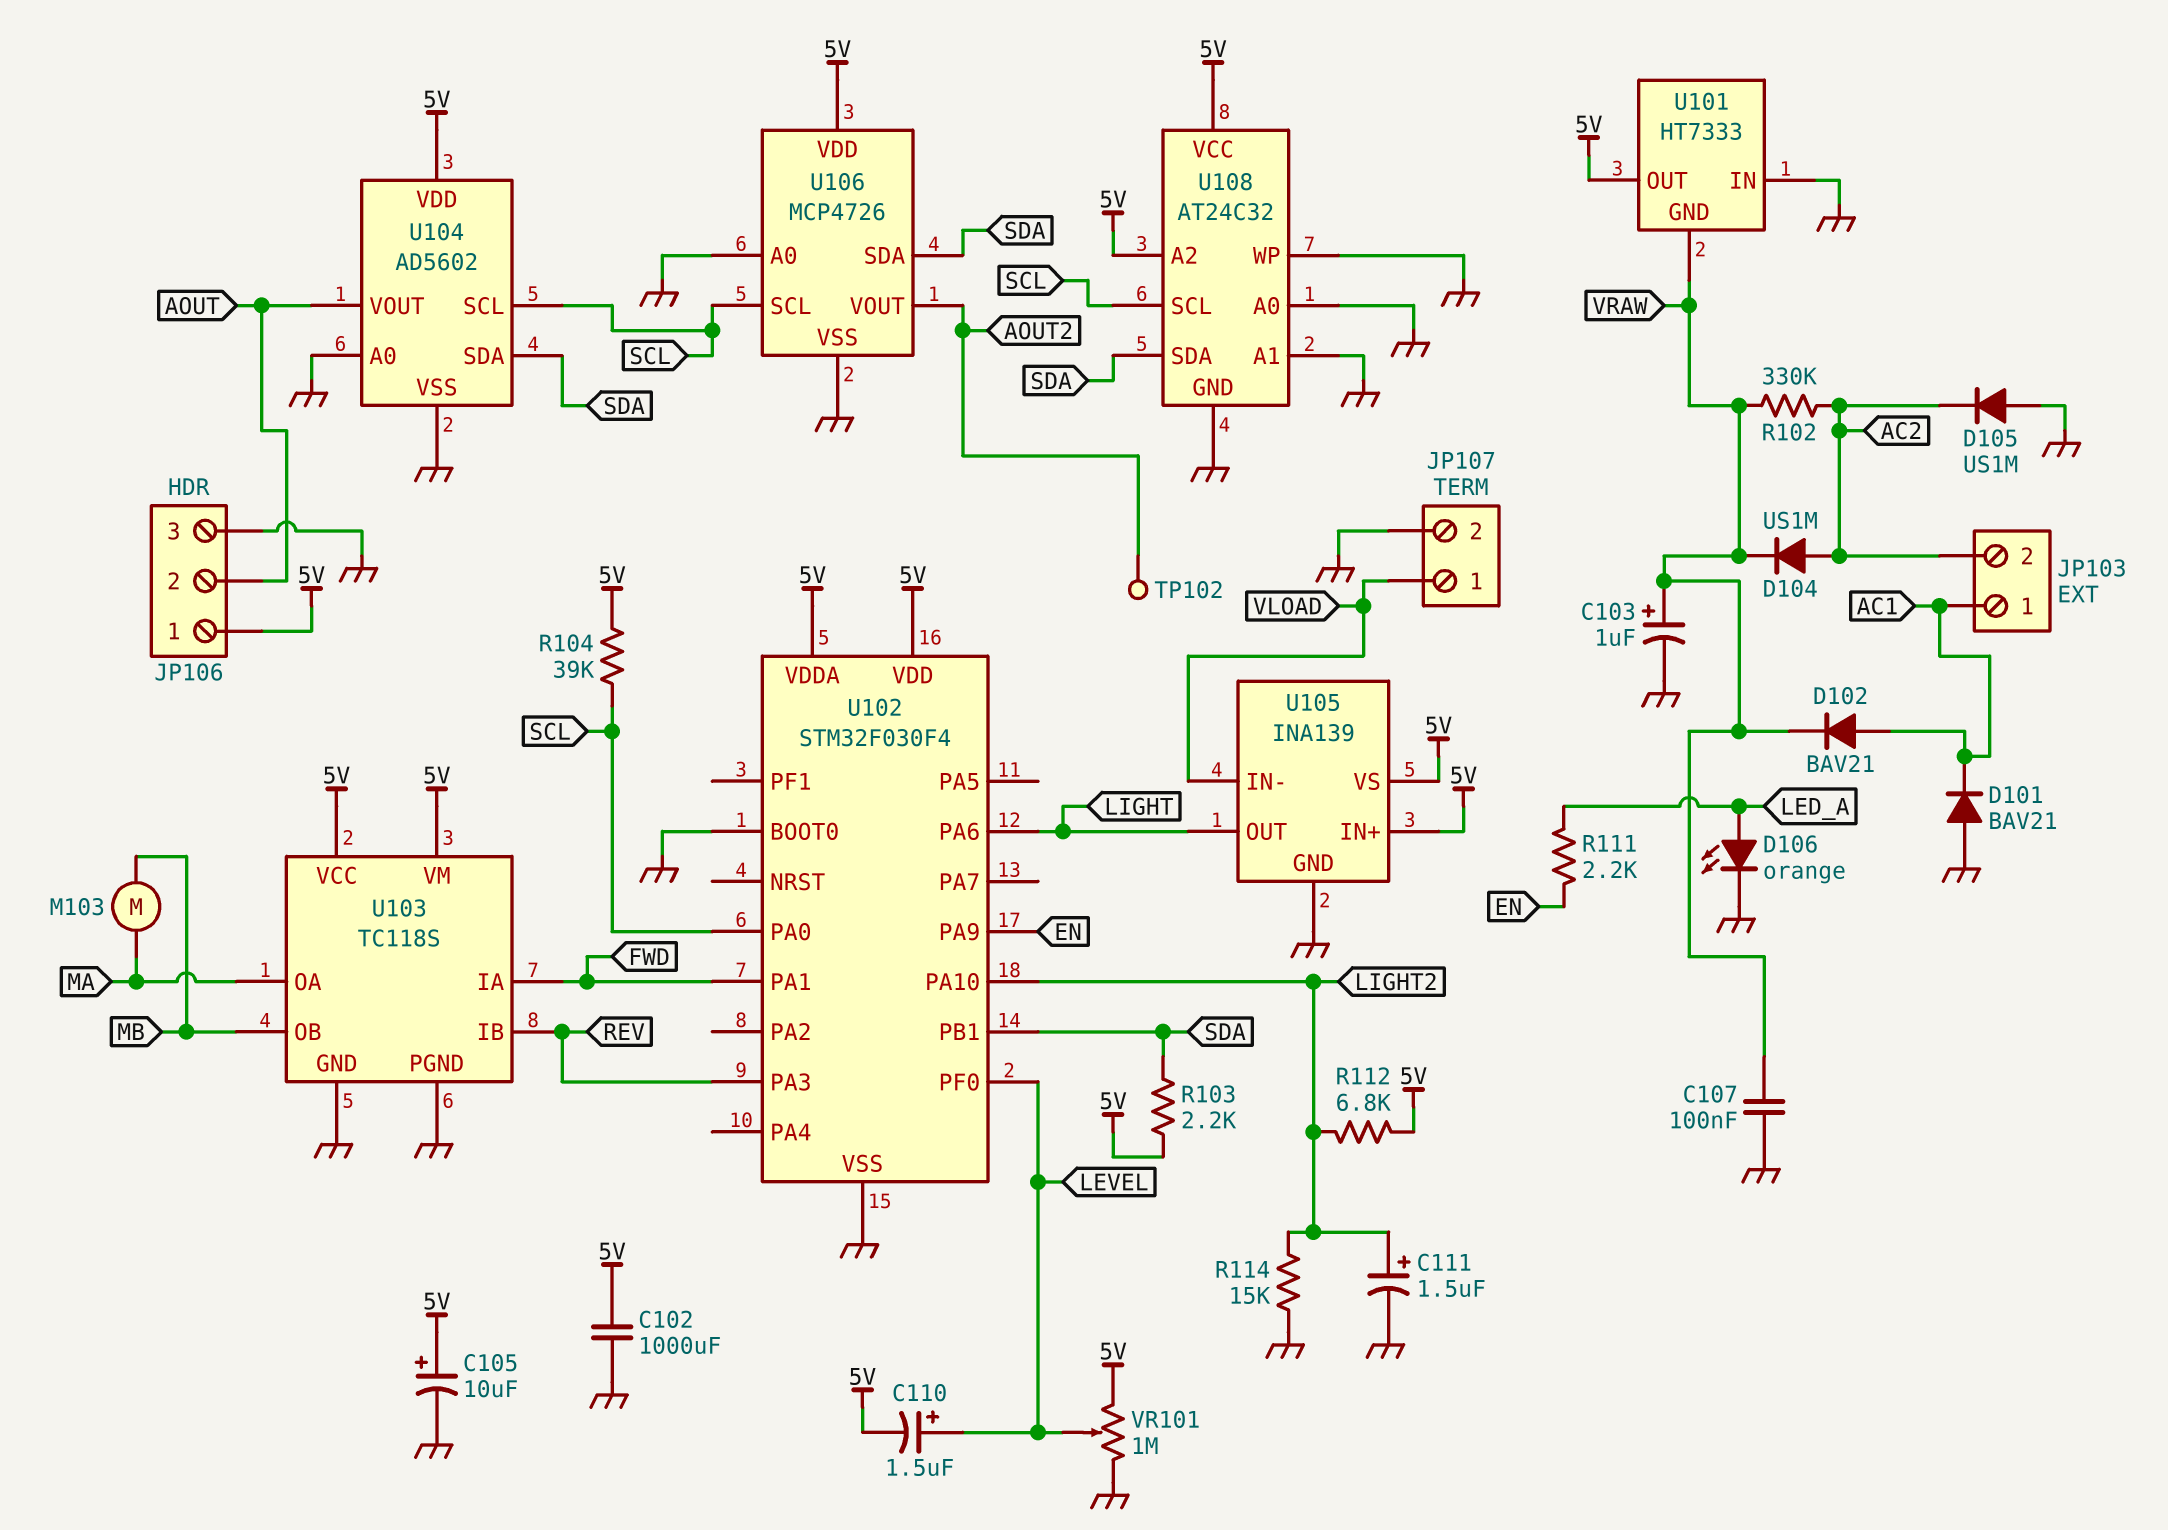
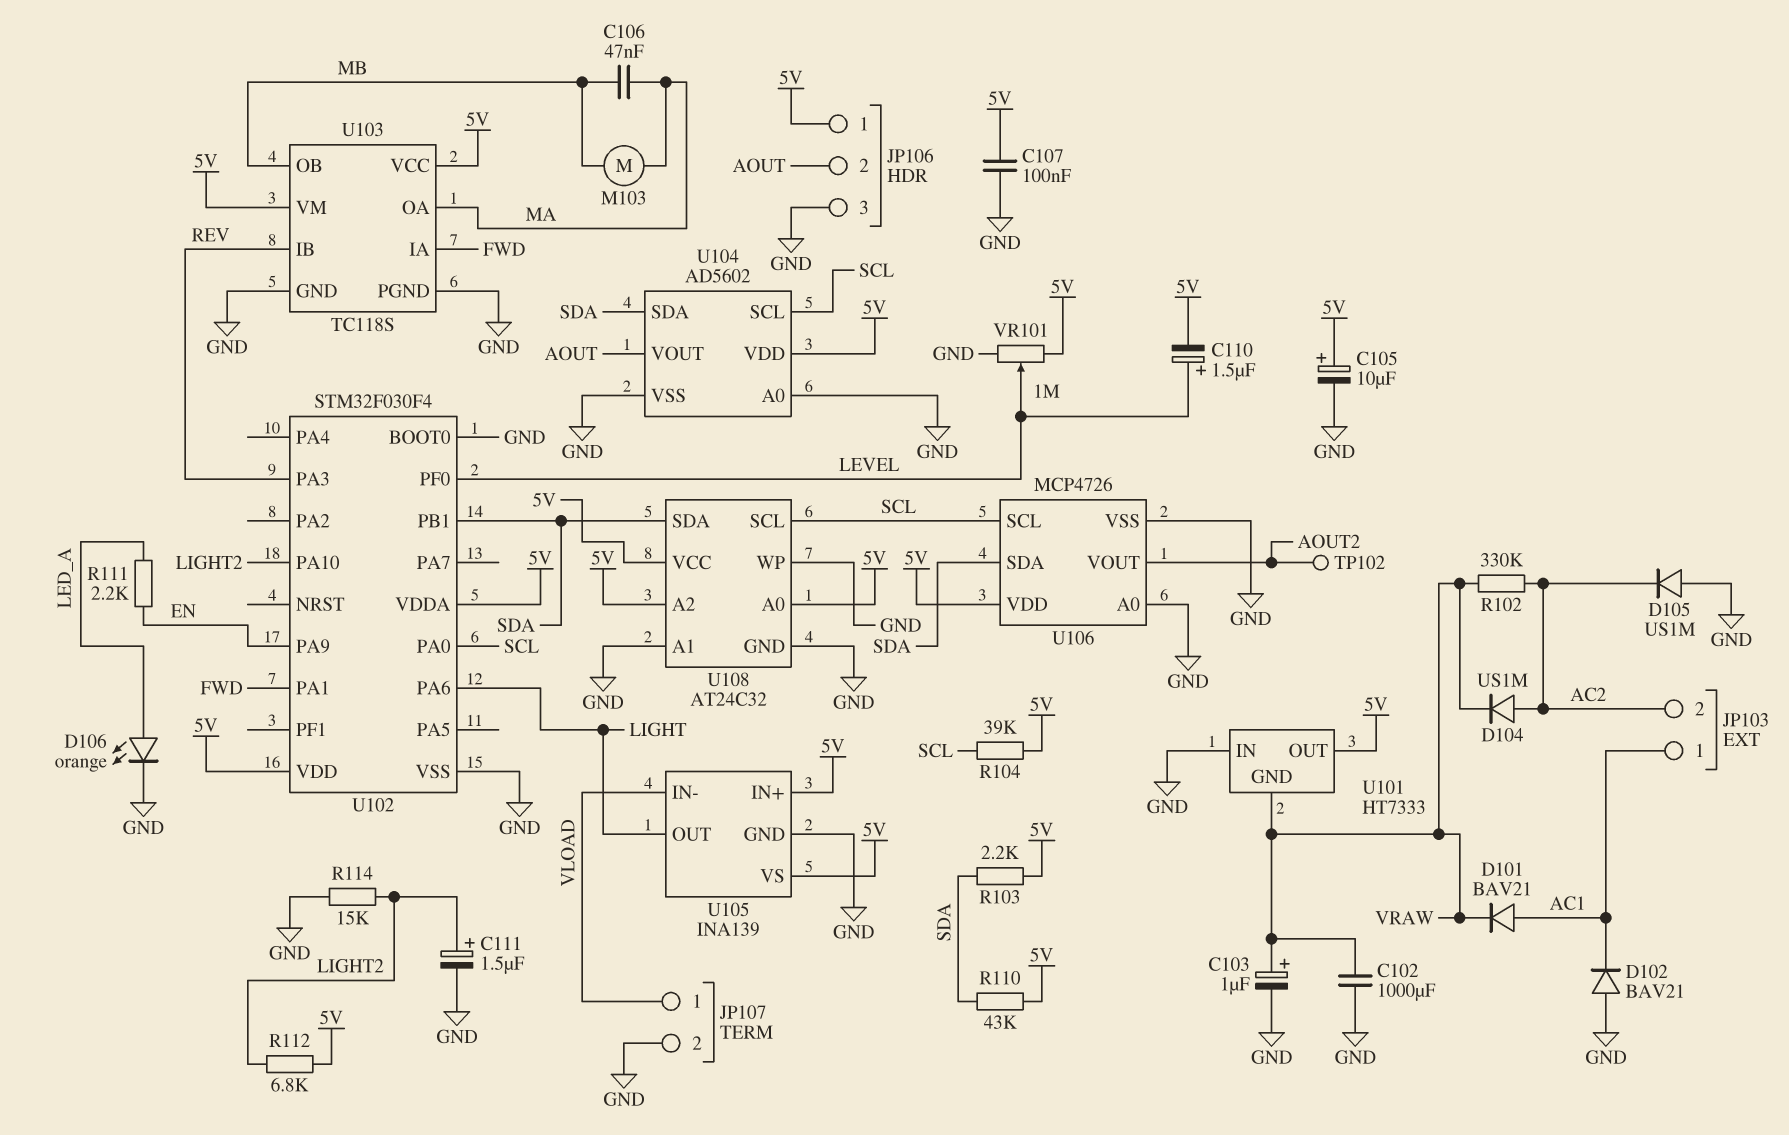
C102: 1000uF (5V, GND) -> 1000uF (GND, VRAW)
C106: none -> 47nF (MA, MB)
C107: 100nF (GND, VRAW) -> 100nF (5V, GND)
D101: diode BAV21 (A GND, K AC1) -> diode BAV21 (A AC1, K VRAW)
D102: diode BAV21 (A AC1, K VRAW) -> diode BAV21 (A GND, K AC1)
R110: none -> 43k (5V, SDA)
U108 pin A0: GND -> 5V

